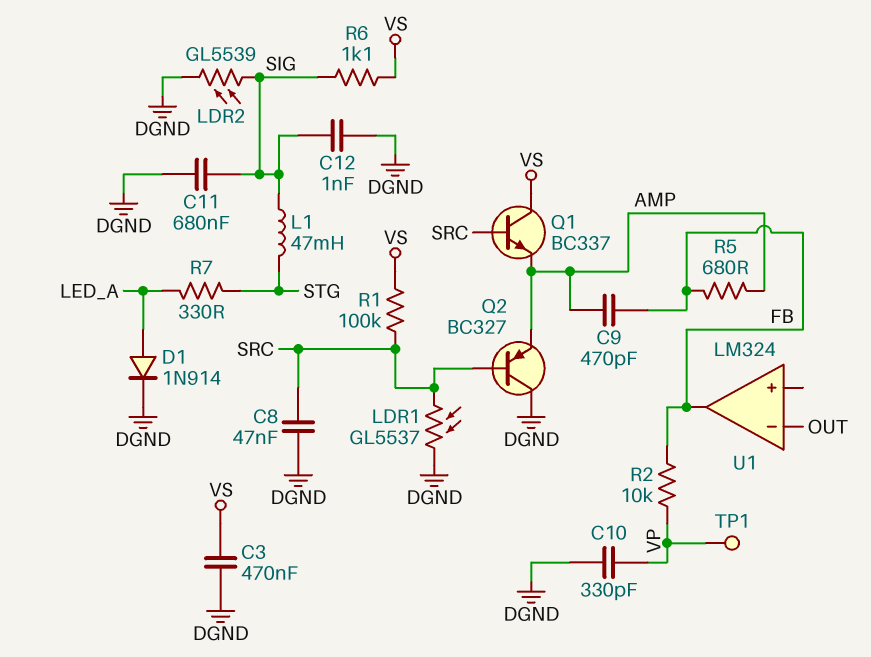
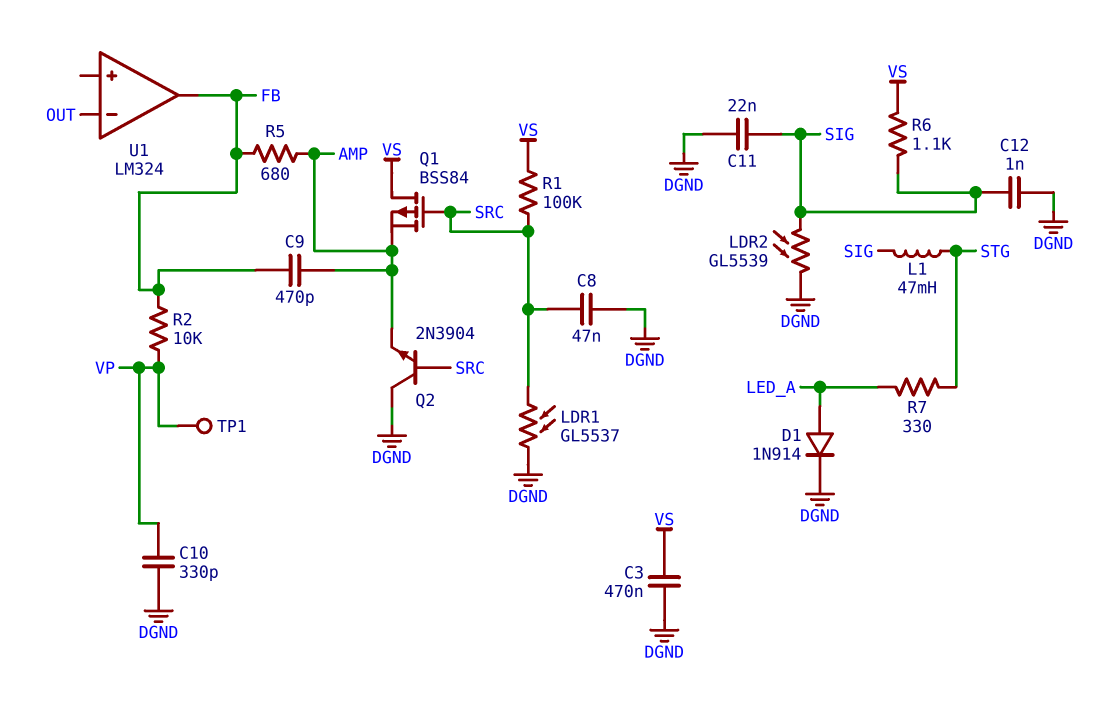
C11: 680nF (DGND, SIG) -> 22nF (DGND, SIG)
Q1: NPN BC337 (B SRC, C VS, E AMP) -> PMOS BSS84 (G SRC, D VS, S AMP)
Q2: PNP BC327 (B SRC, C DGND, E AMP) -> NPN 2N3904 (B SRC, C DGND, E AMP)

